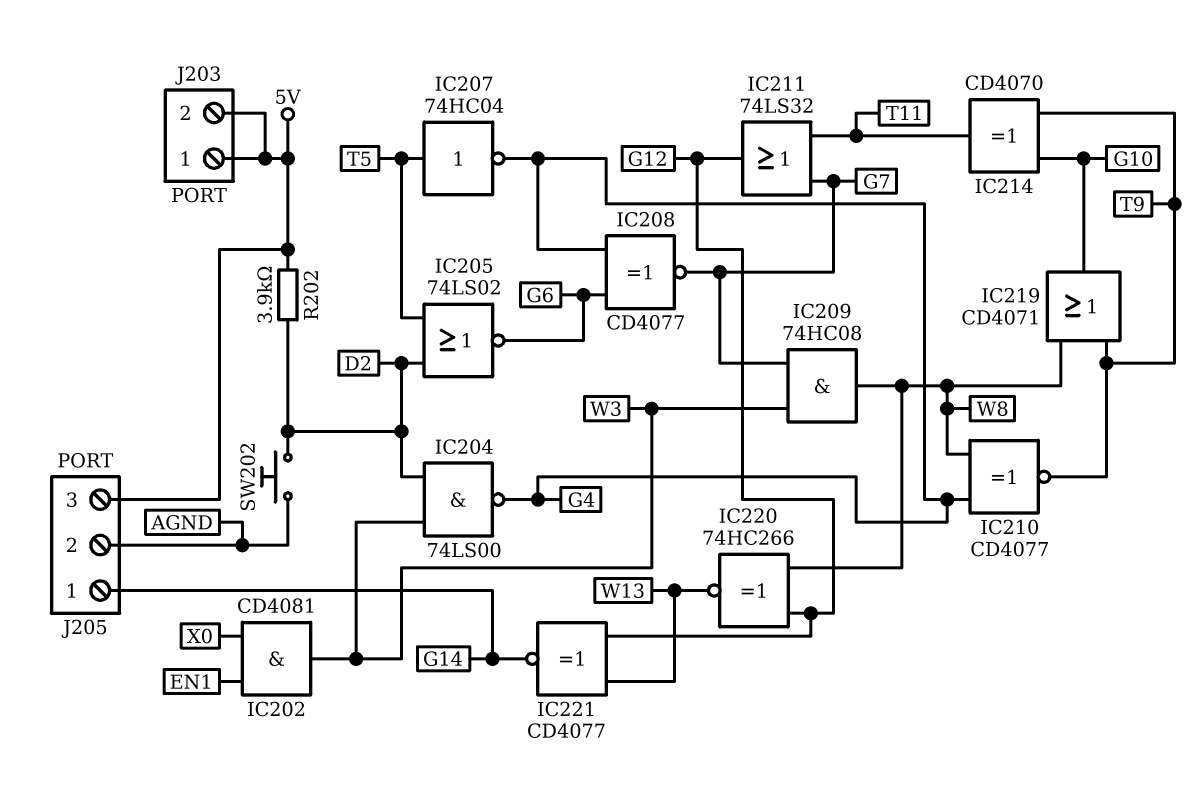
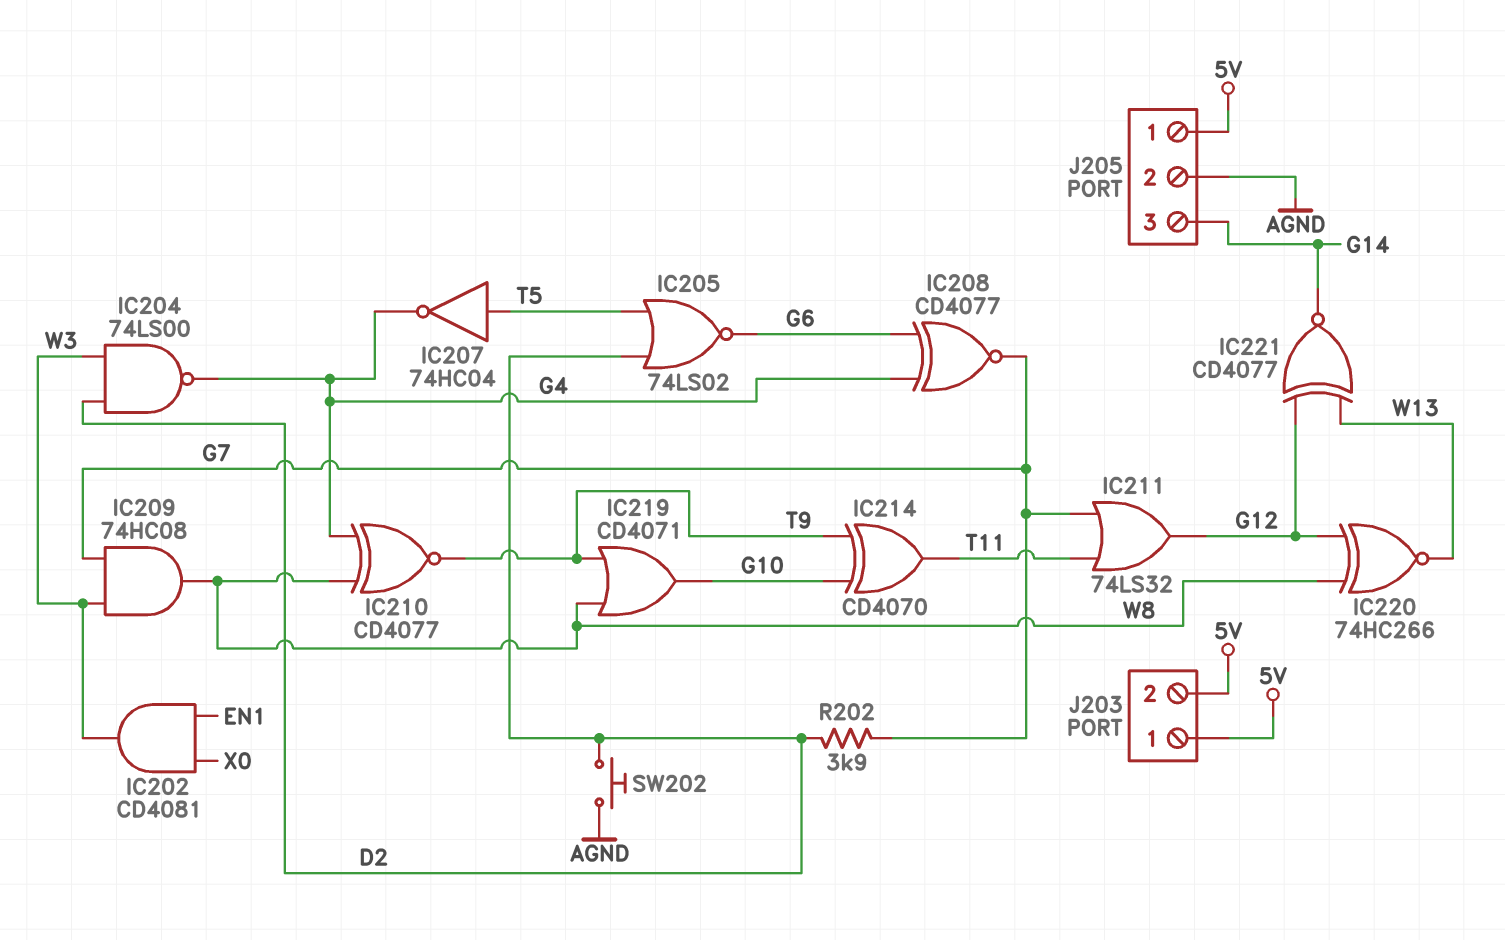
J205 pin 1: G14 -> 5V
J205 pin 3: 5V -> G14
R202: 3.9k (5V, D2) -> 3.9k (D2, G7)

